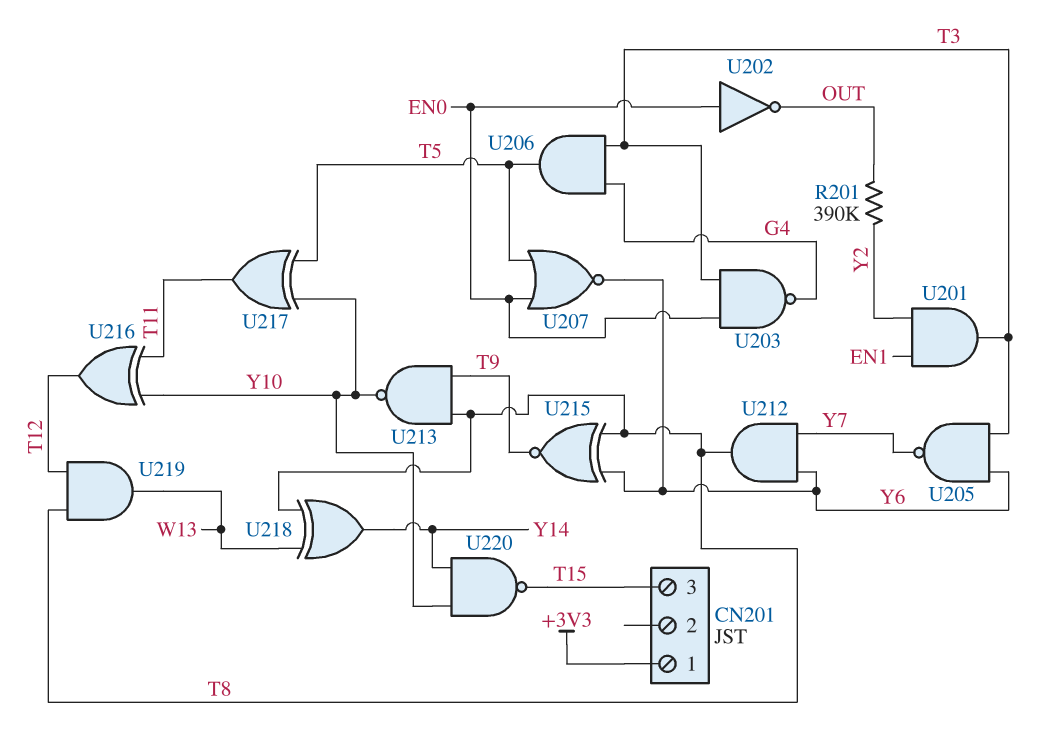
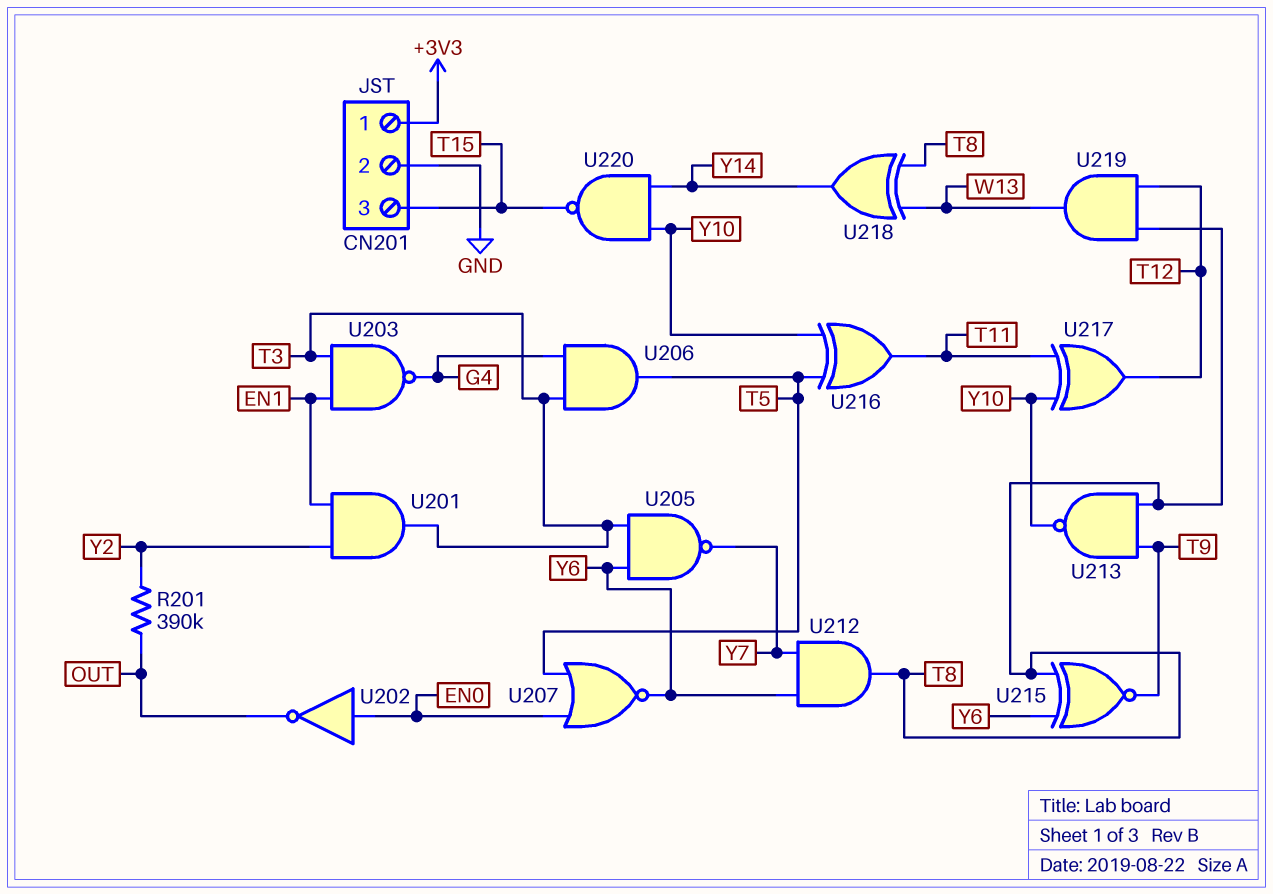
CN201 pin 2: none -> GND
U203: NAND (in EN0, in T3, out G4) -> NAND (in EN1, in T3, out G4)
U216: XOR (in T11, in Y10, out T12) -> XOR (in T5, in Y10, out T11)
U217: XOR (in T5, in Y10, out T11) -> XOR (in T11, in Y10, out T12)

